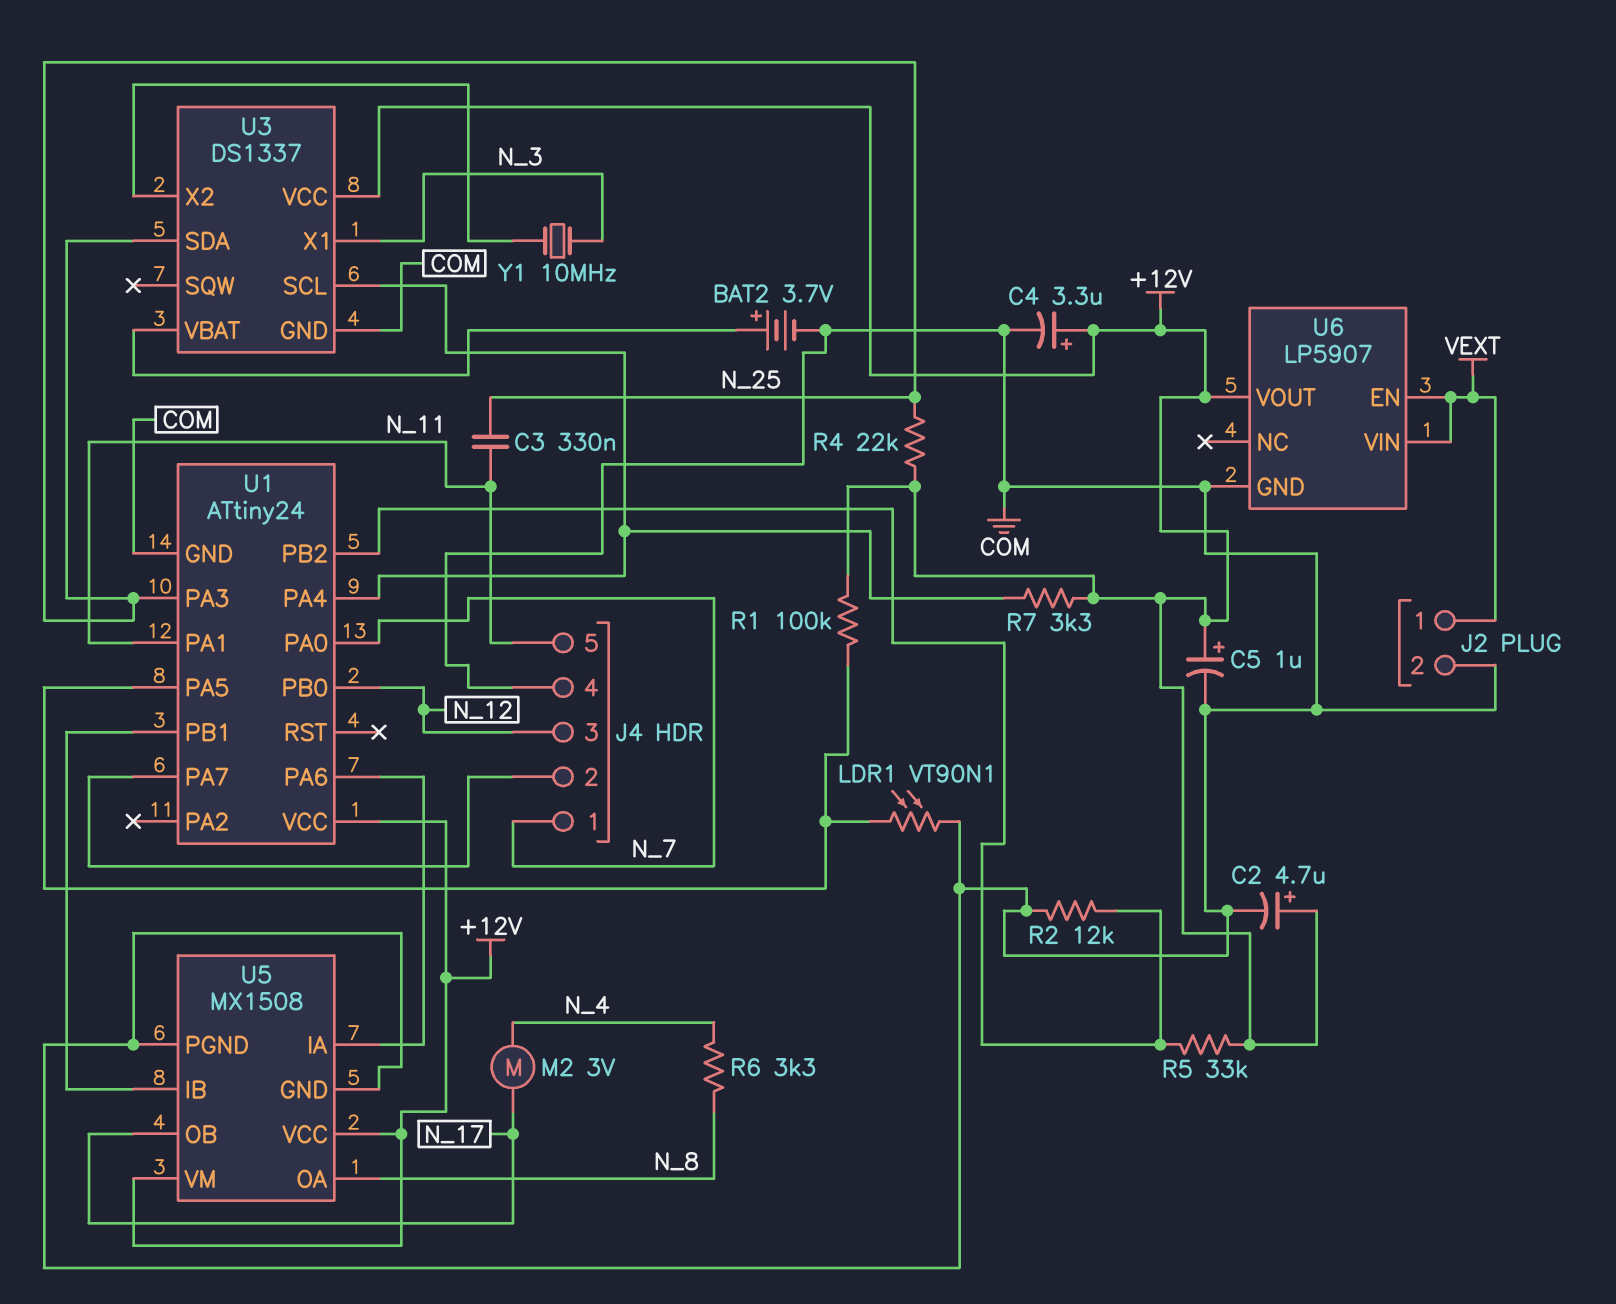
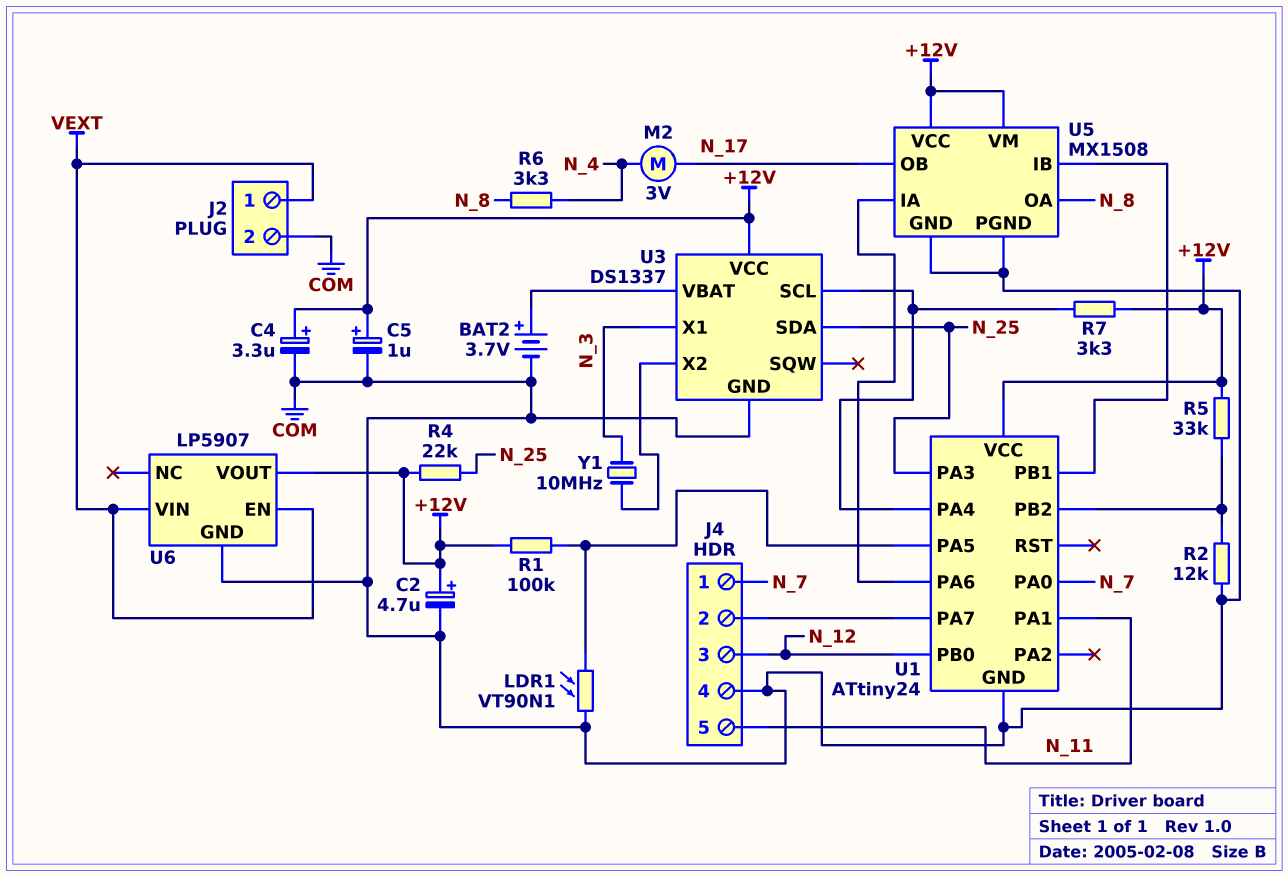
C3: 330nF (N_11, N_25) -> none

